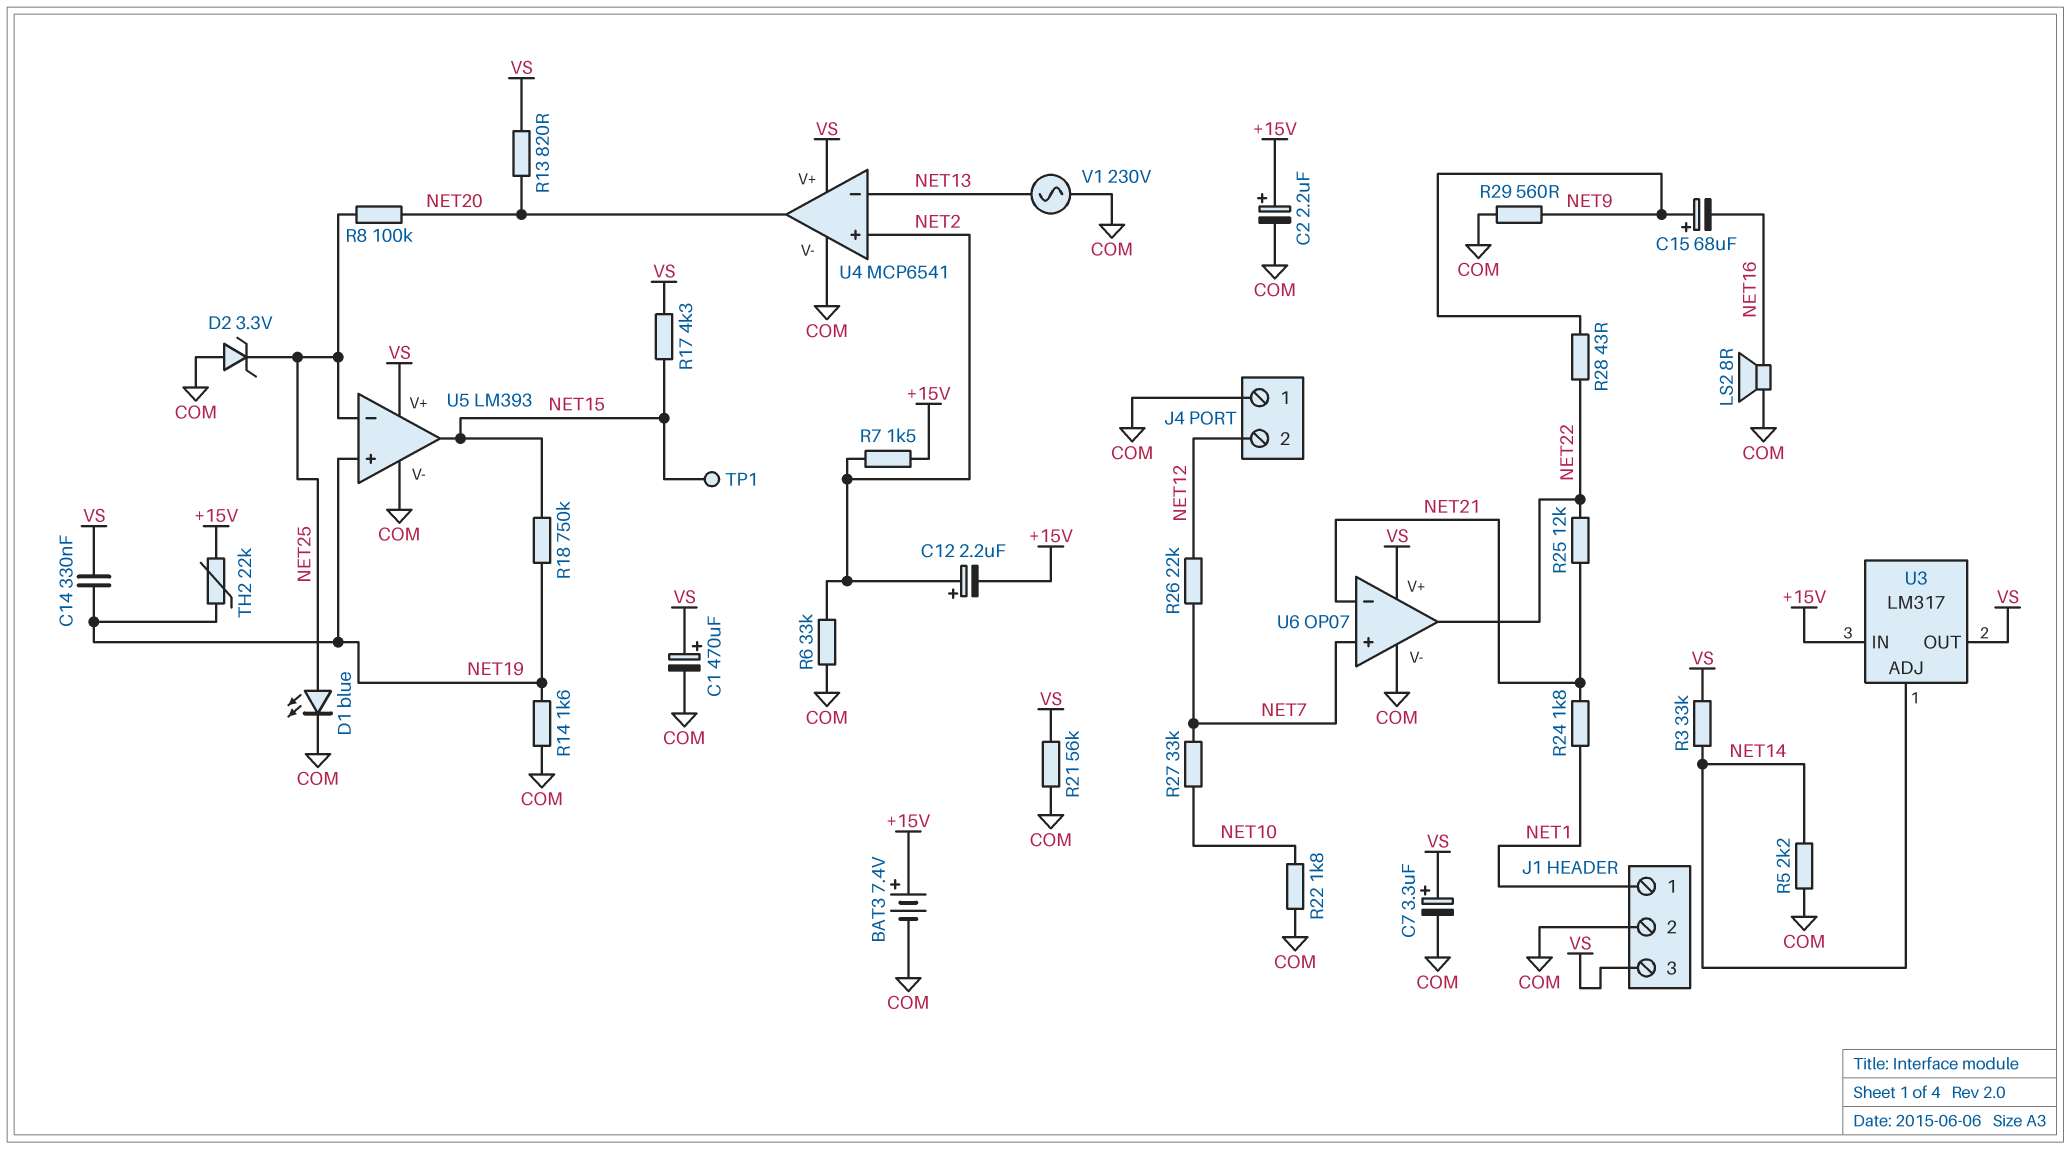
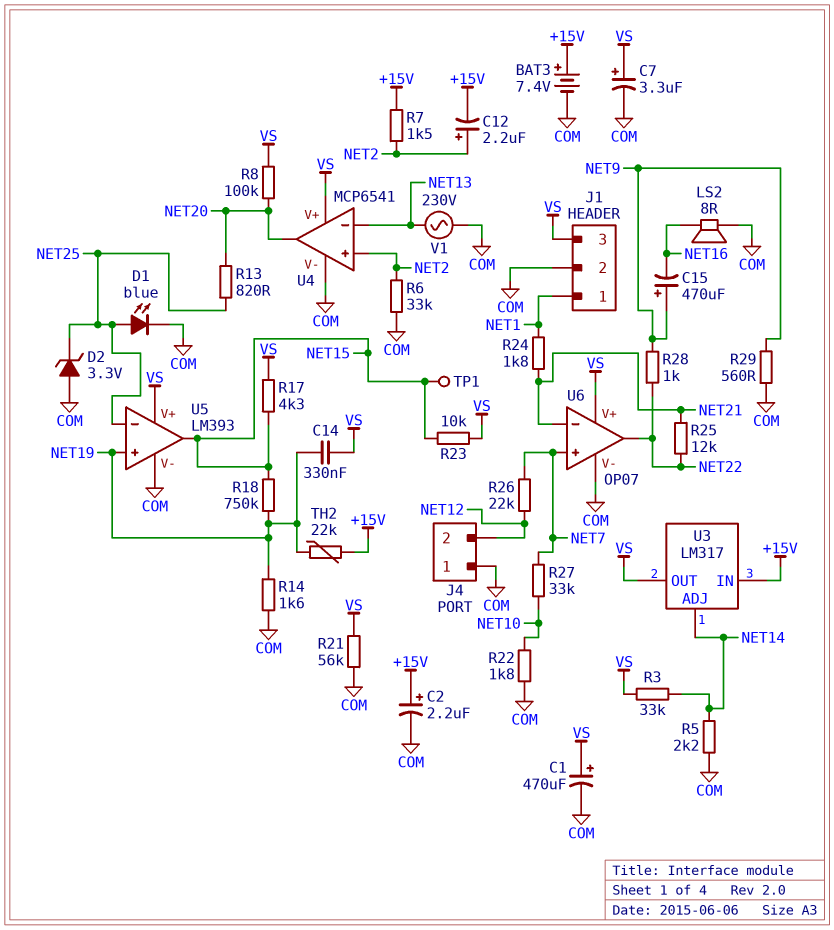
C15: 68uF (plus NET9, minus NET16) -> 470uF (plus NET9, minus NET16)
R8: 100k (NET20, NET25) -> 100k (NET20, VS)
R13: 820 (NET20, VS) -> 820 (NET20, NET25)
R23: none -> 10k (NET15, VS)
R28: 43 (NET9, NET22) -> 1k (NET9, NET22)

